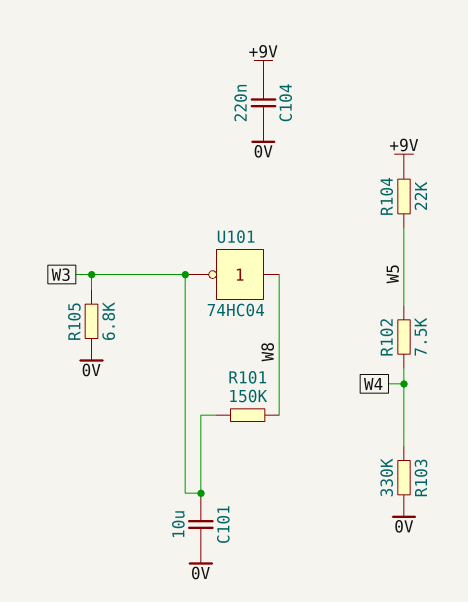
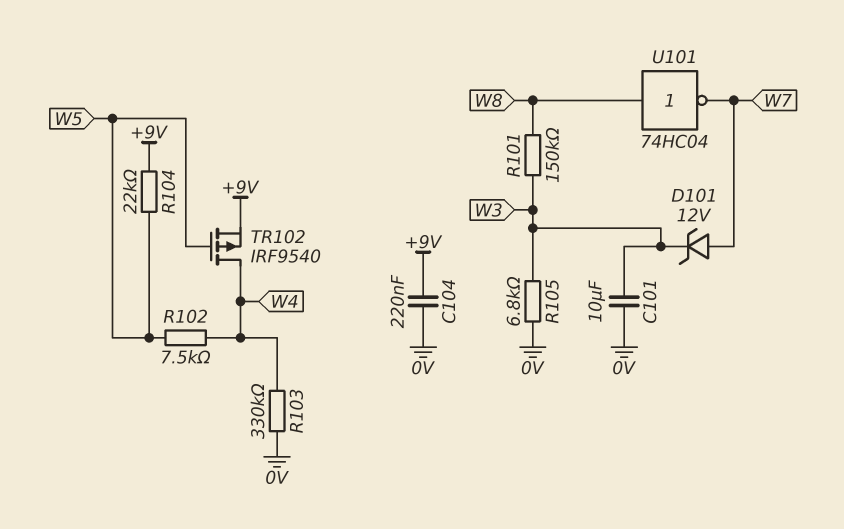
D101: none -> zener 12V (A W7, K W3)
TR102: none -> PMOS IRF9540 (G W5, D W4, S +9V)
U101: NOT 74HC04 (in W8, out W3) -> NOT 74HC04 (in W8, out W7)

